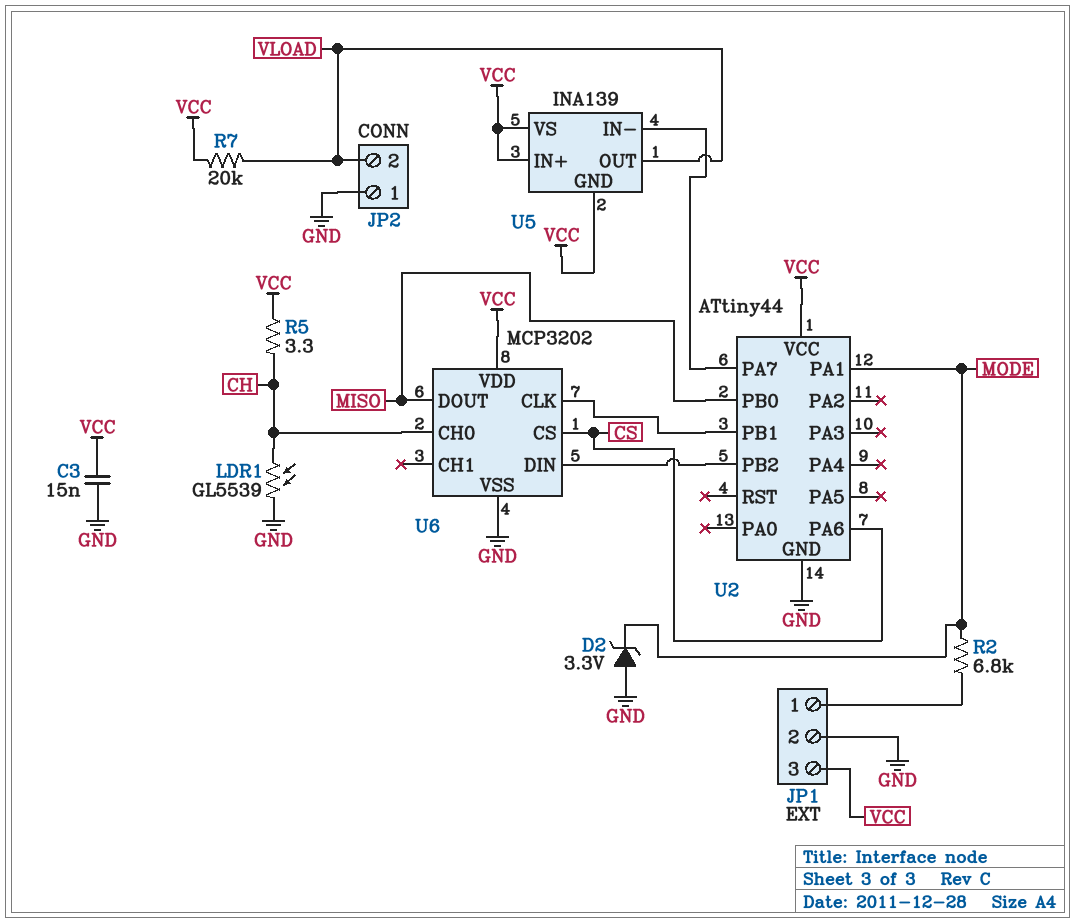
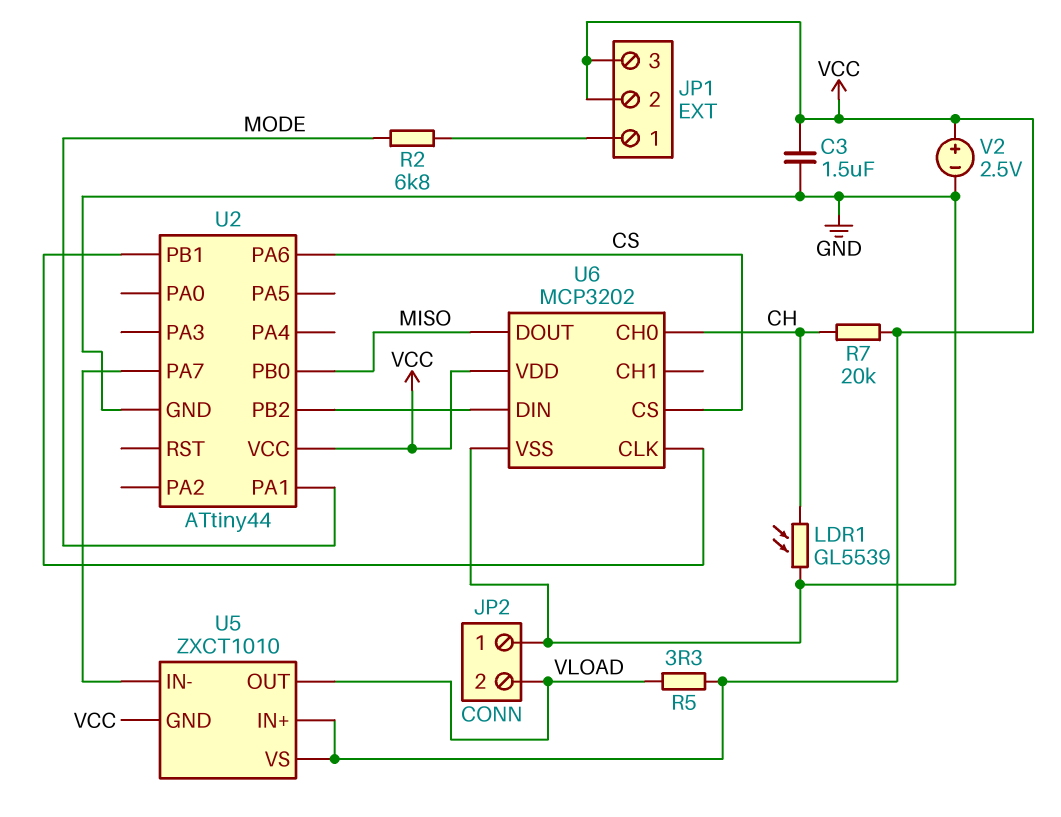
C3: 15nF (GND, VCC) -> 1.5uF (GND, VCC)
D2: zener 3.3V (A GND, K MODE) -> none
JP1 pin 2: GND -> VCC
R5: 3.3 (CH, VCC) -> 3.3 (VCC, VLOAD)
R7: 20k (VCC, VLOAD) -> 20k (CH, VCC)
U5: INA139 -> ZXCT1010
V2: none -> 2.5V (plus VCC, minus GND)

